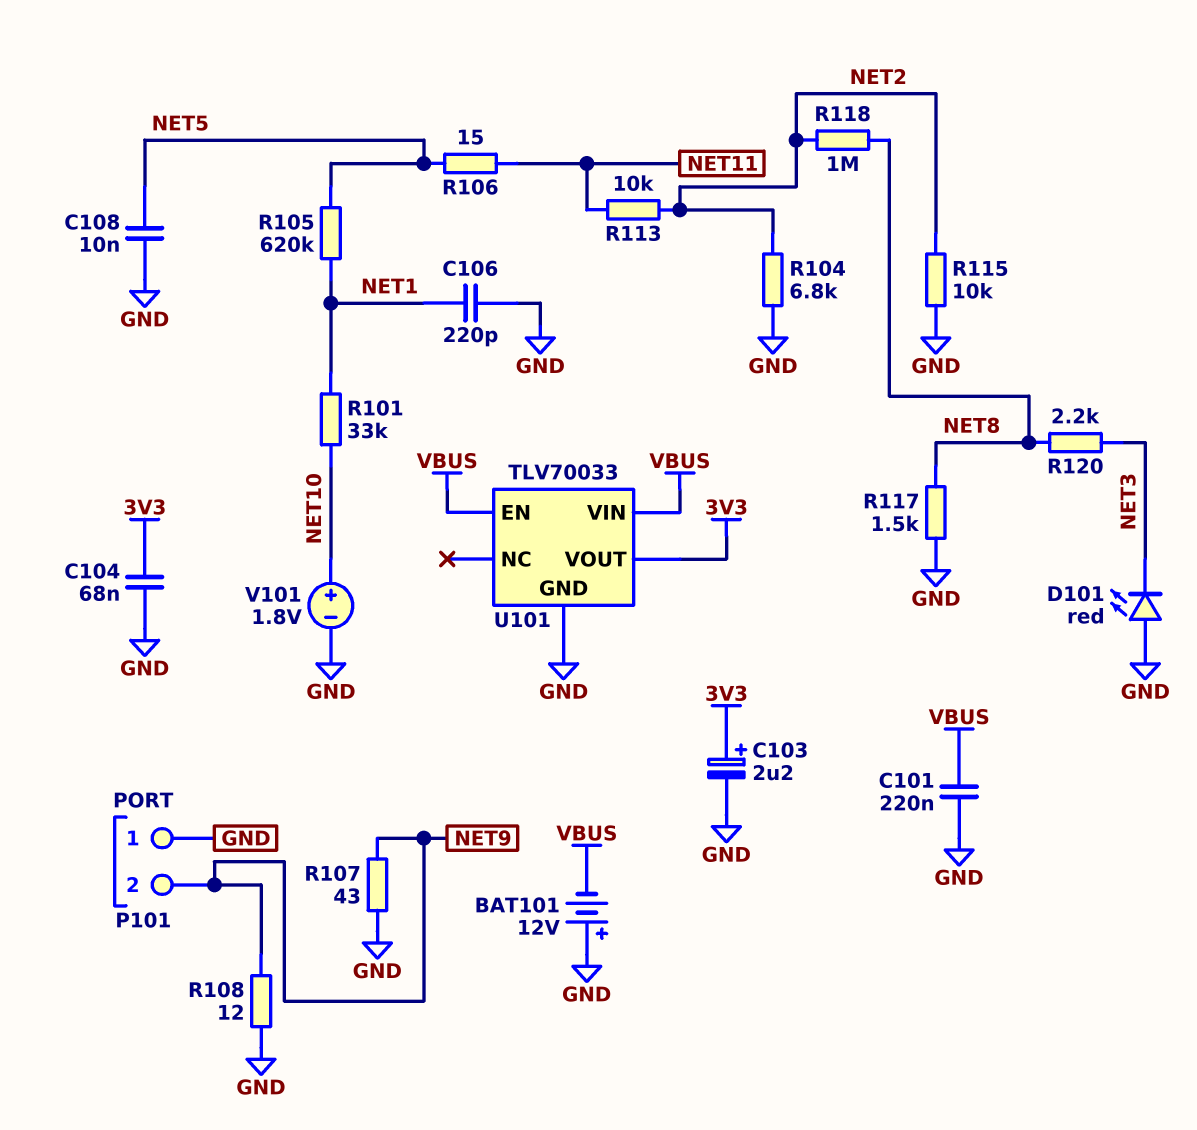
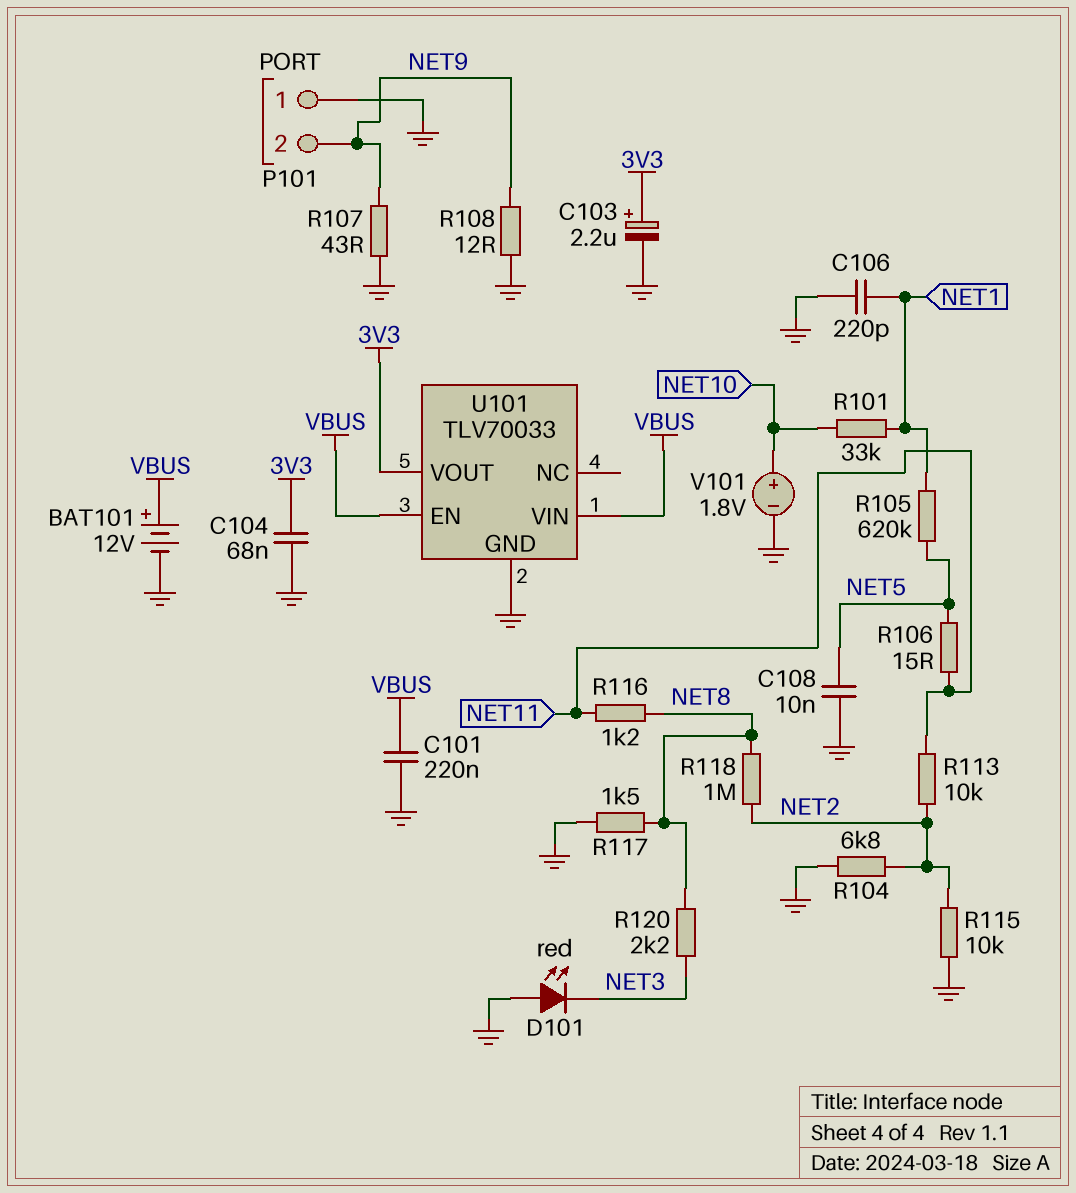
BAT101: 12V (plus GND, minus VBUS) -> 12V (plus VBUS, minus GND)
R116: none -> 1.2k (NET8, NET11)

